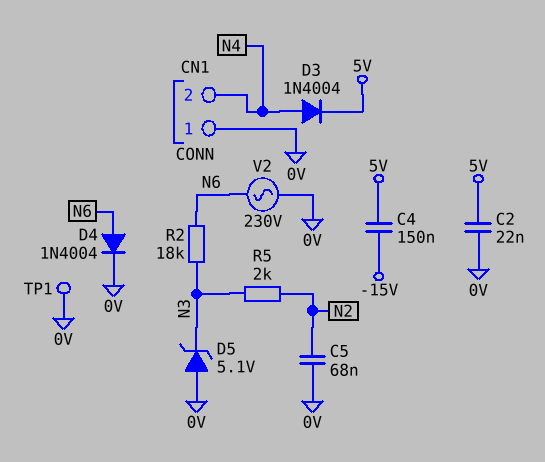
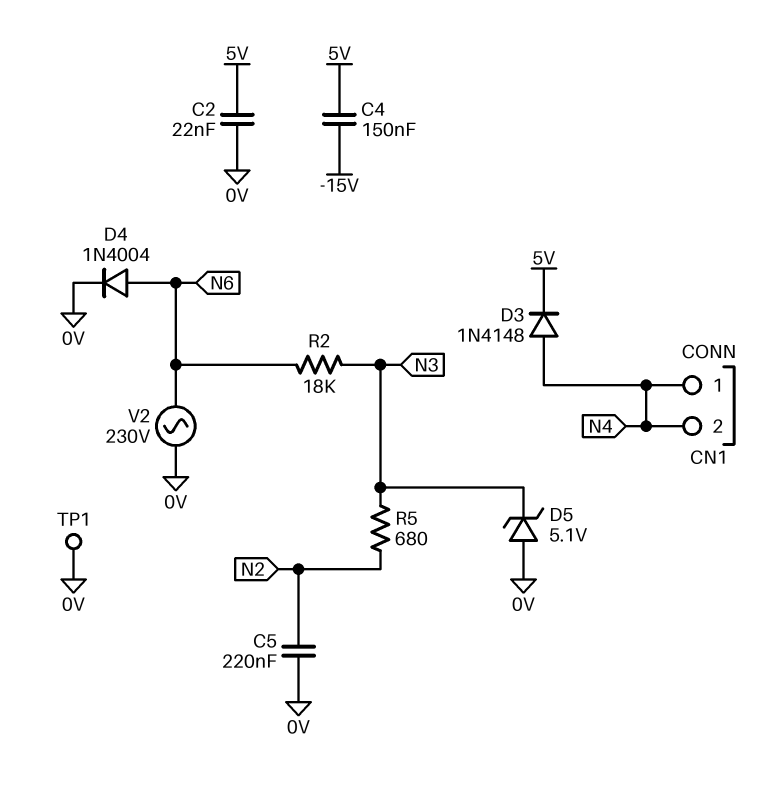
C5: 68nF (0V, N2) -> 220nF (0V, N2)
CN1 pin 1: 0V -> N4
D3: diode 1N4004 (A N4, K 5V) -> diode 1N4148 (A N4, K 5V)
R5: 2k (N2, N3) -> 680 (N2, N3)

